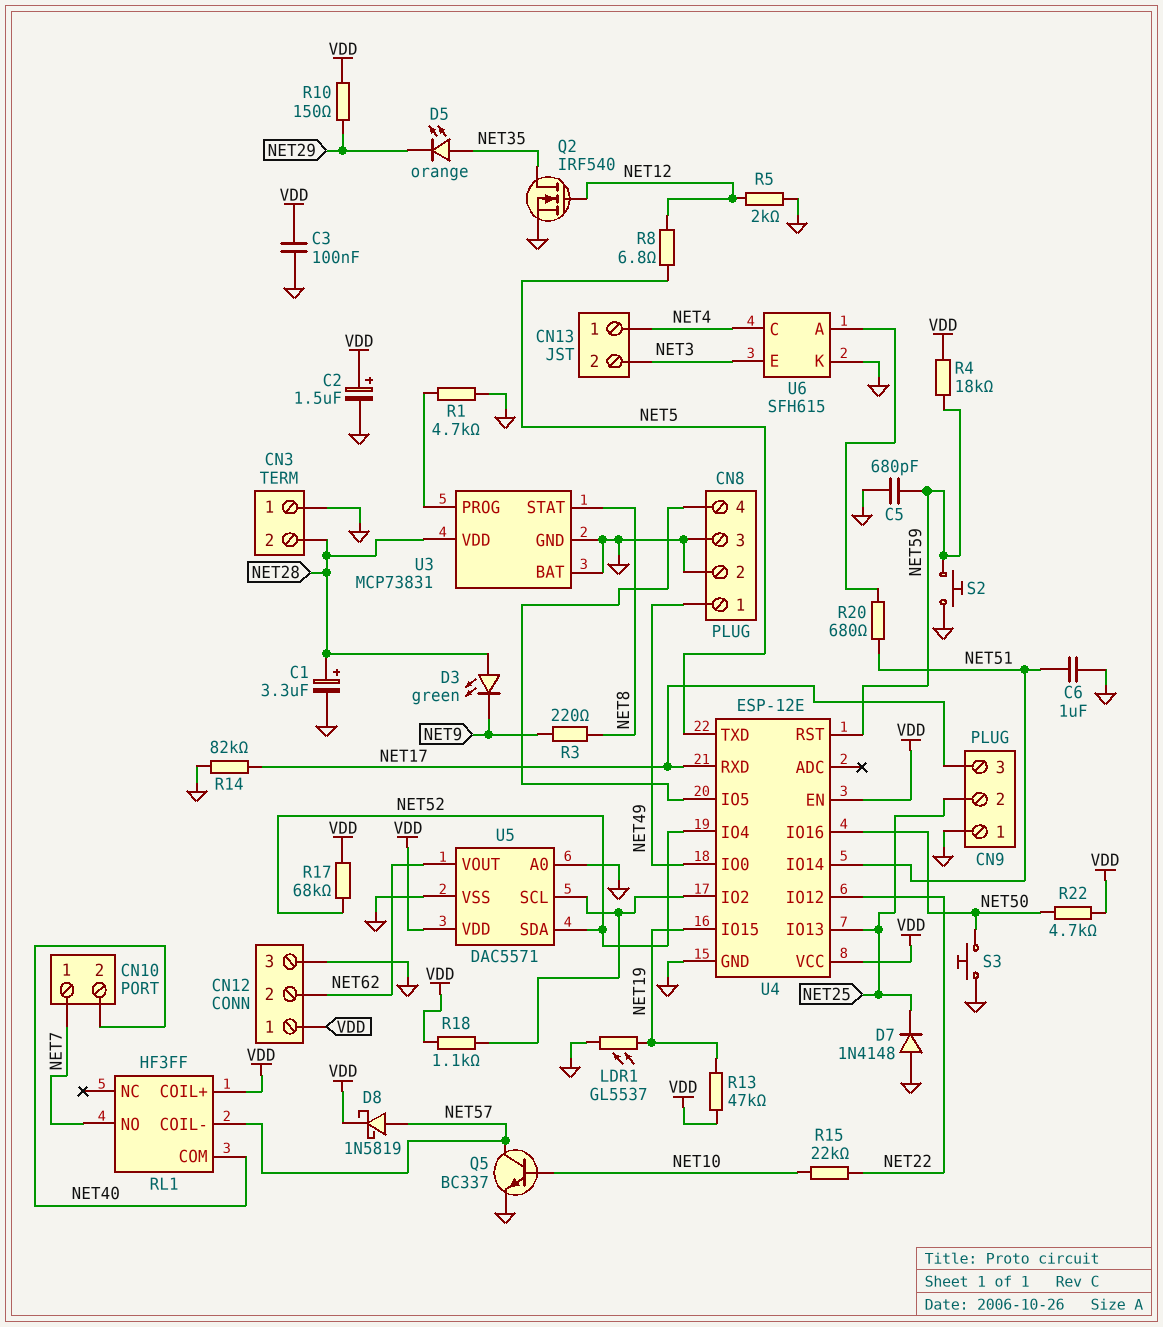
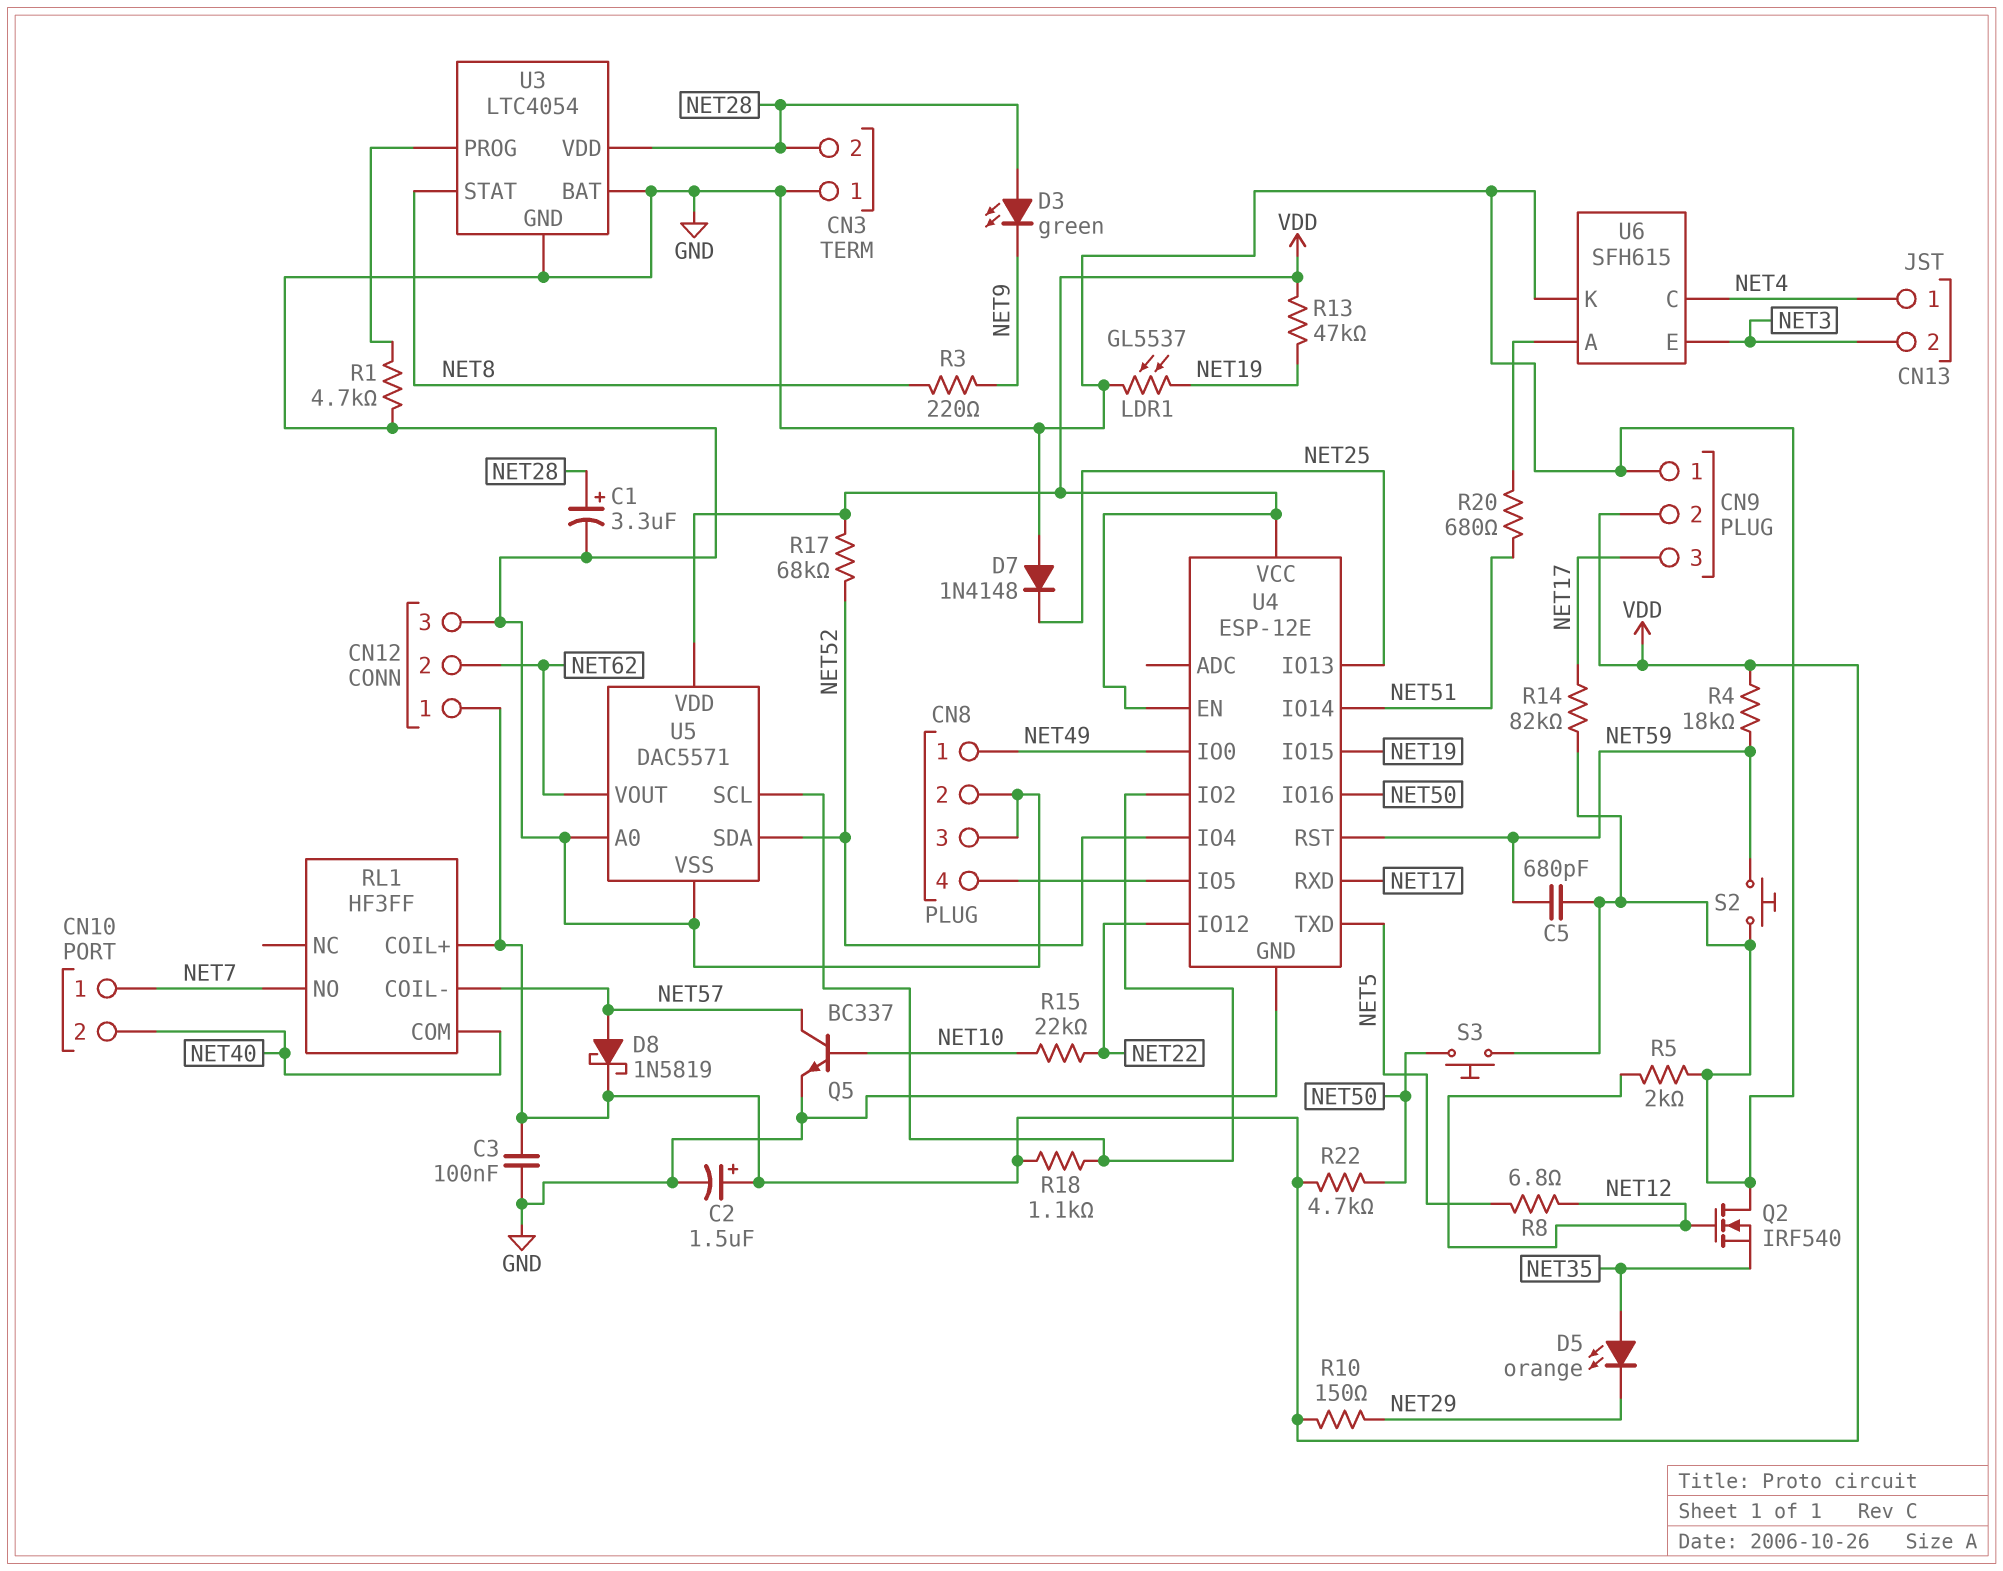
C6: 1uF (GND, NET51) -> none
CN9 pin 2: NET25 -> VDD
Q2: NMOS IRF540 (G NET12, D NET35, S GND) -> NMOS IRF540 (G NET12, D GND, S NET35)
U3: MCP73831 -> LTC4054

